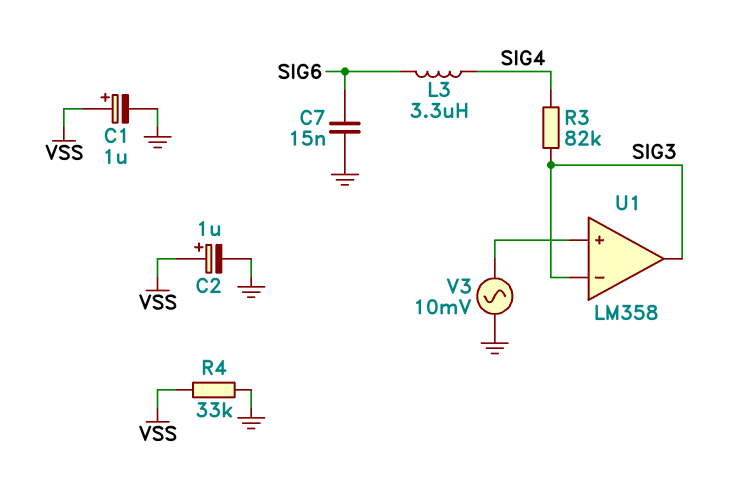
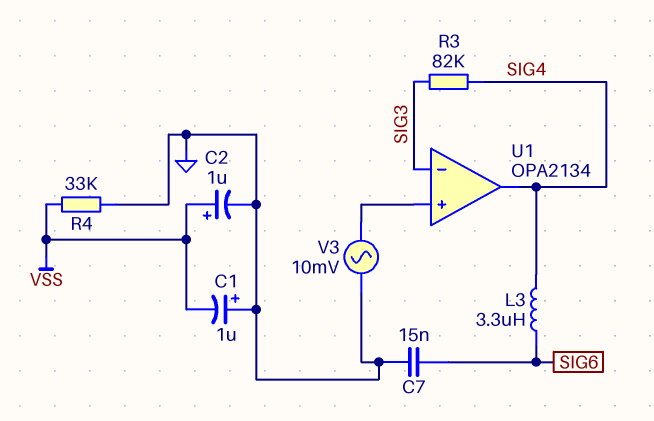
C1: 1uF (plus VSS, minus GND) -> 1uF (plus GND, minus VSS)
U1: LM358 -> OPA2134
U1 pin out: SIG3 -> SIG4

